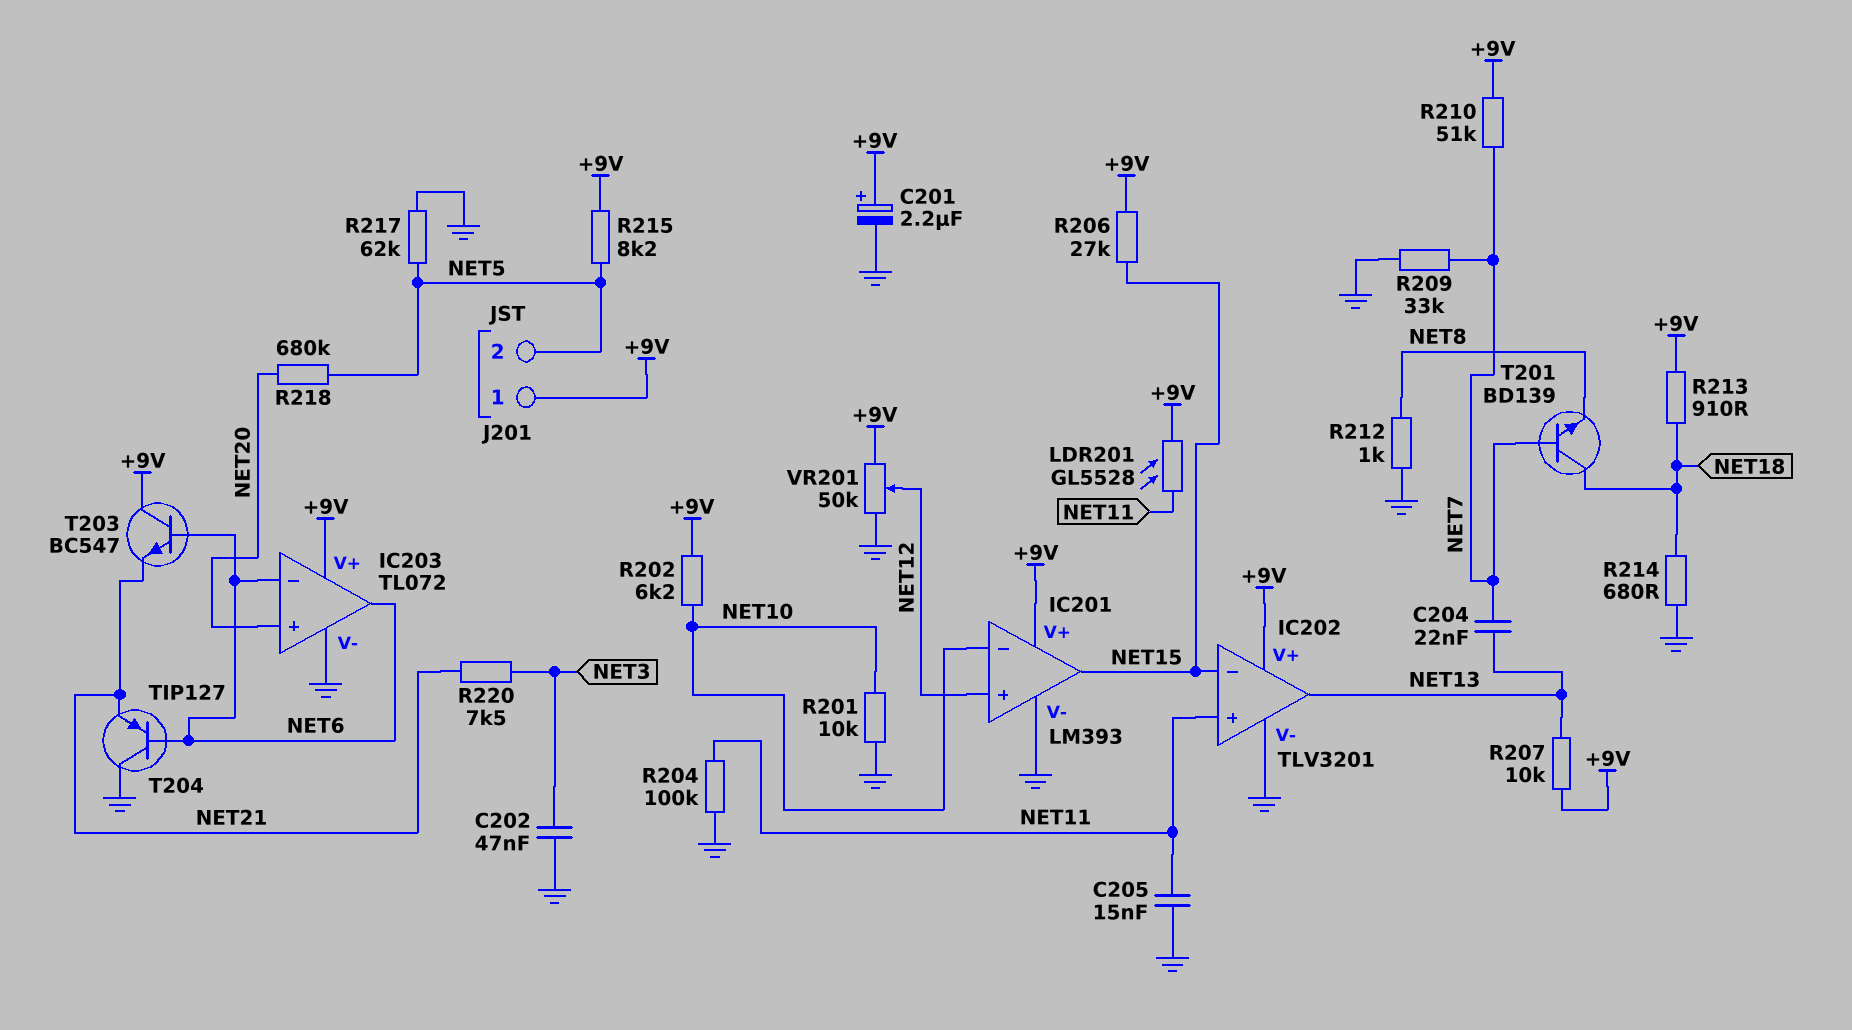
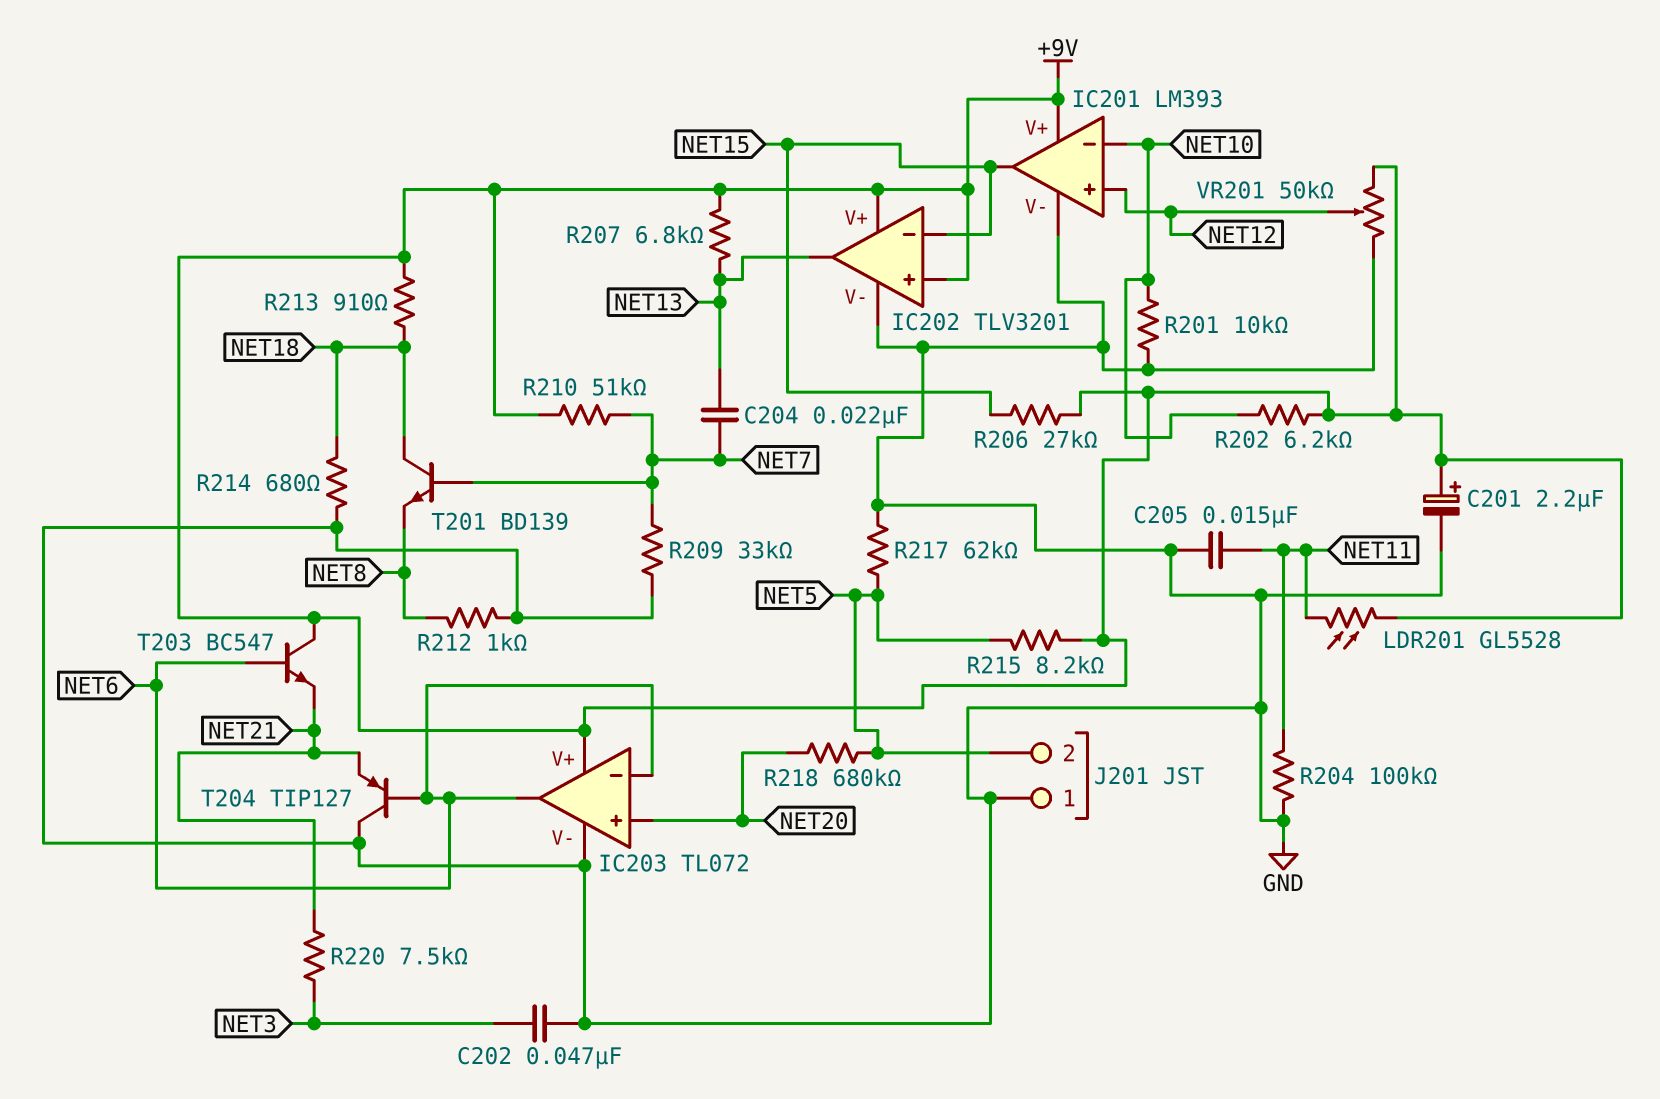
IC202 pin in+: NET11 -> +9V
J201 pin 1: +9V -> GND
R207: 10k (+9V, NET13) -> 6.8k (+9V, NET13)

